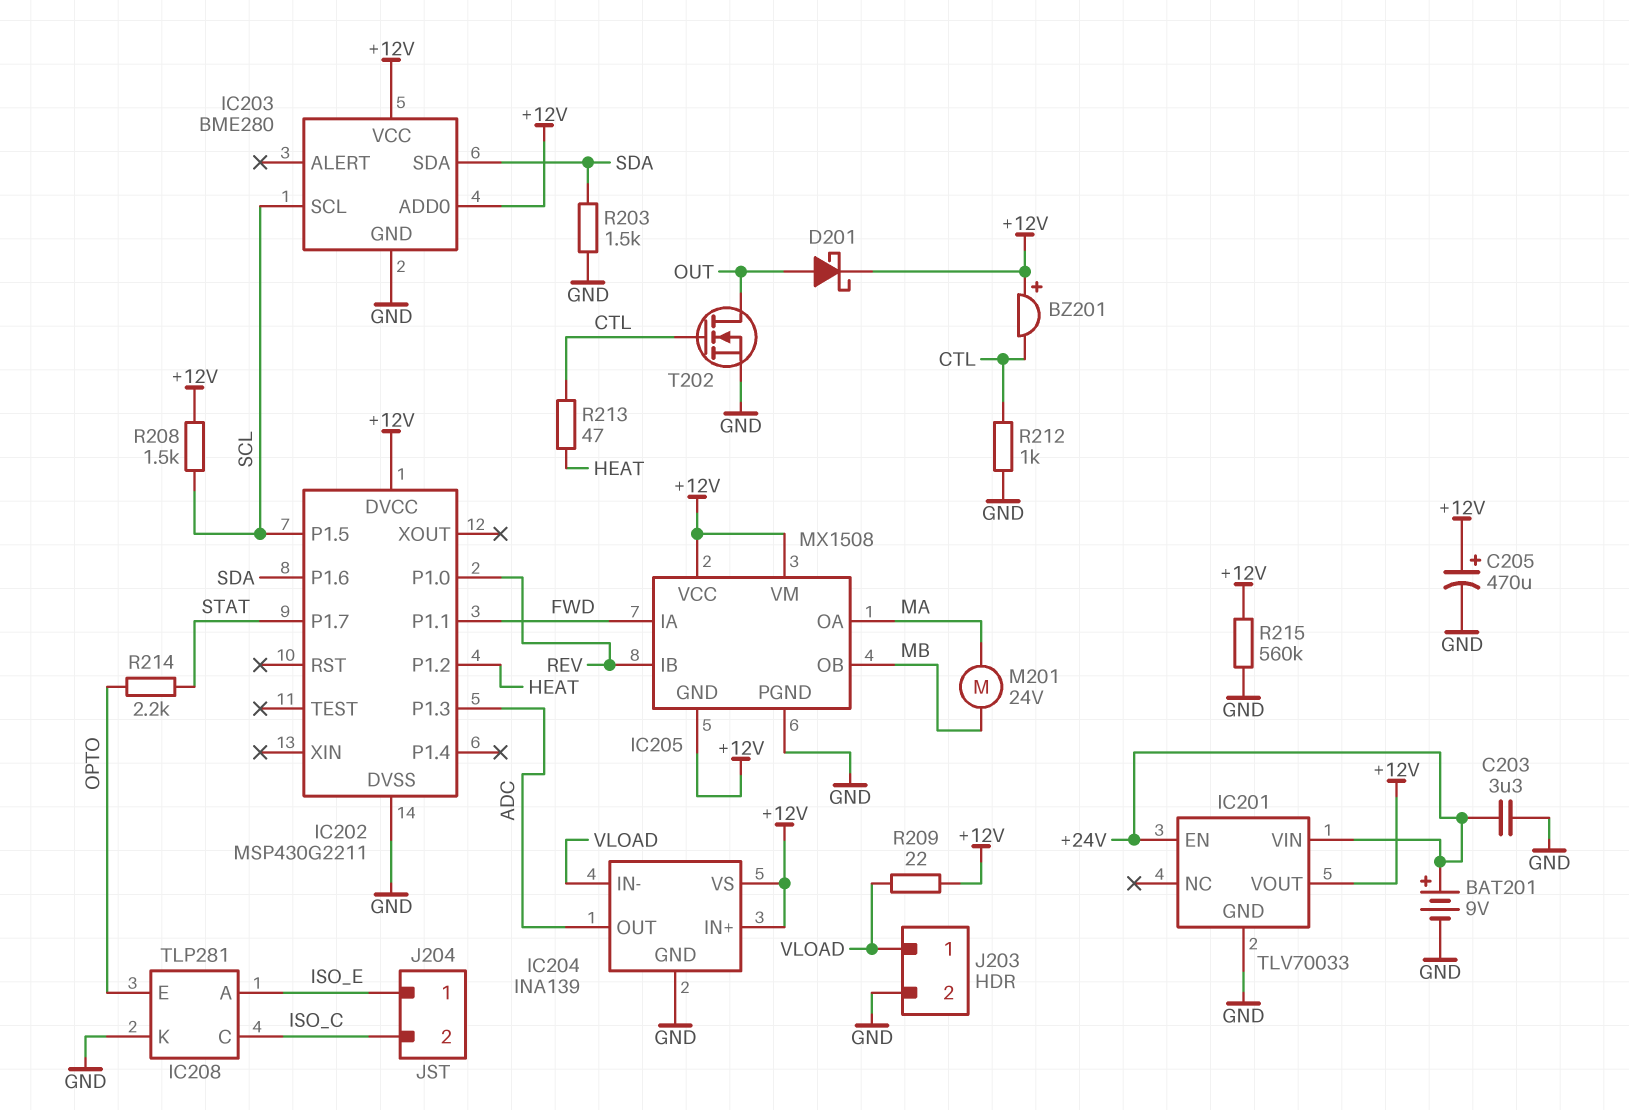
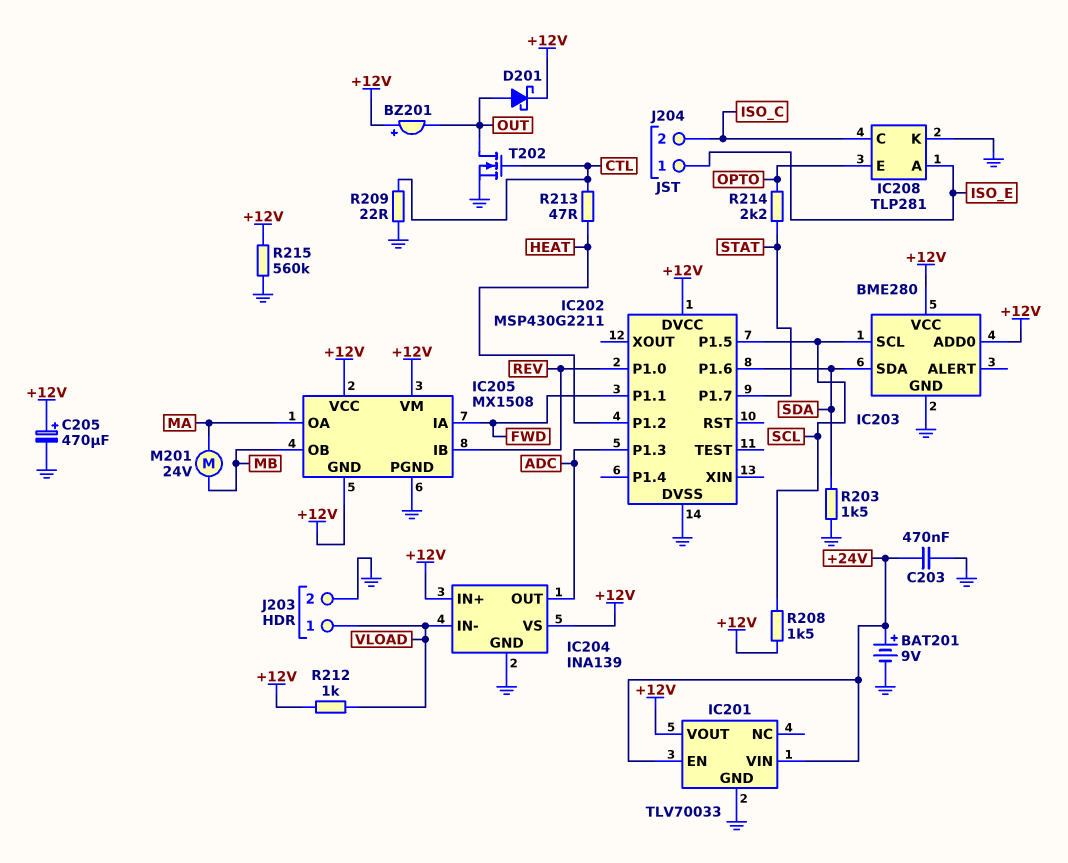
BZ201: buzzer (plus +12V, minus CTL) -> buzzer (plus +12V, minus OUT)
C203: 3.3uF (+24V, GND) -> 470nF (+24V, GND)
R209: 22 (+12V, VLOAD) -> 22 (CTL, GND)
R212: 1k (CTL, GND) -> 1k (+12V, VLOAD)

